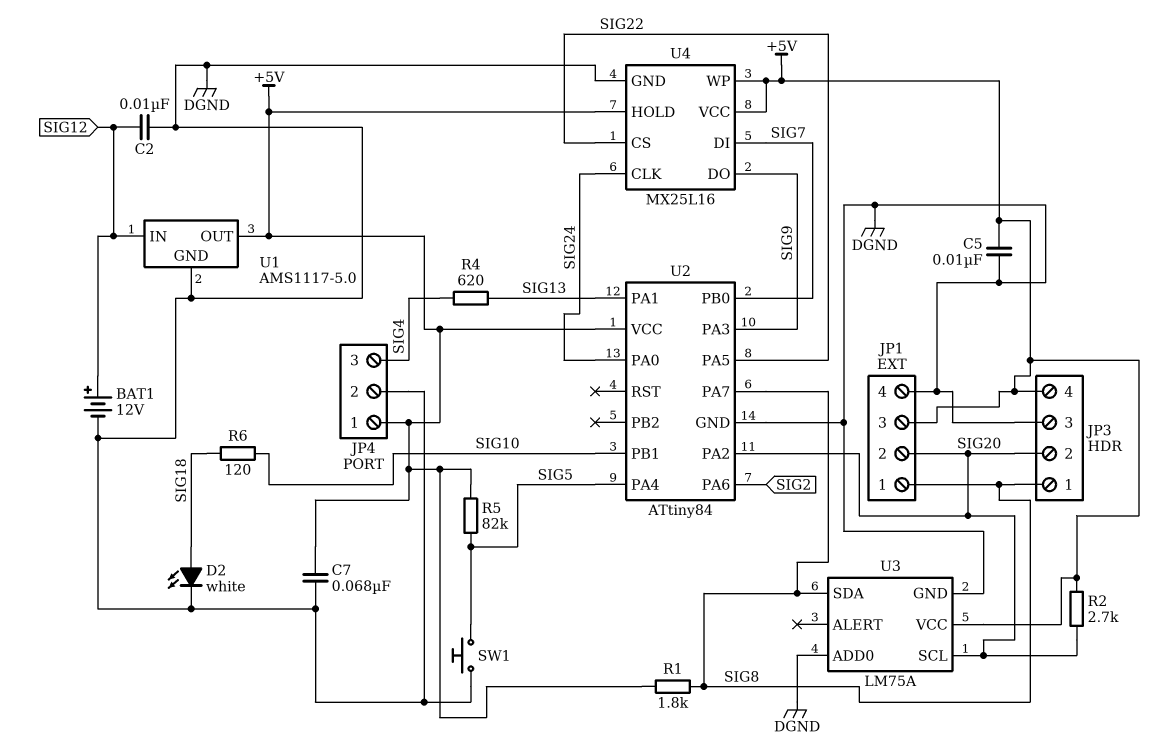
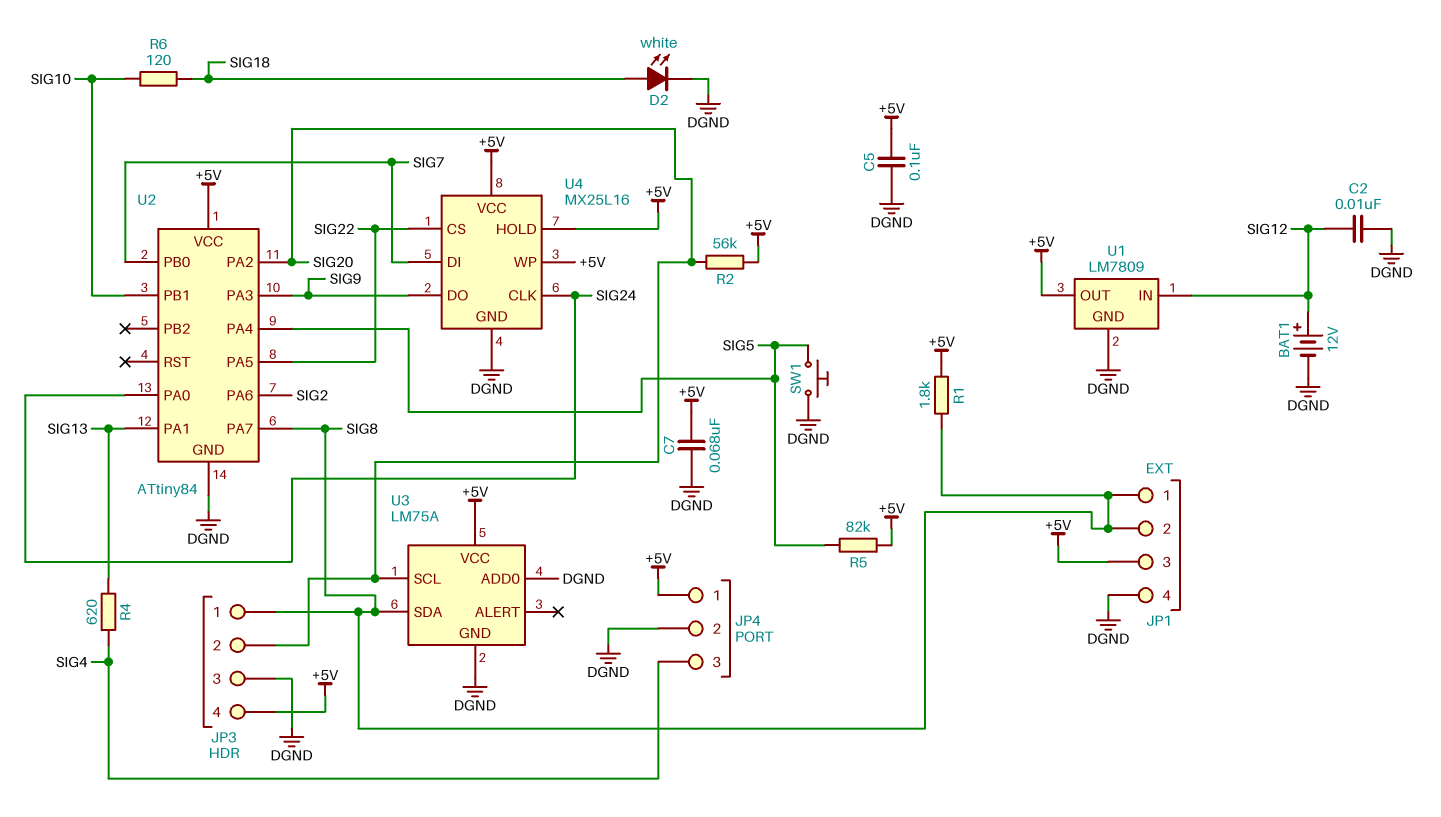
C5: 10nF (+5V, DGND) -> 100nF (+5V, DGND)
JP1 pin 2: SIG20 -> SIG8
R2: 2.7k (+5V, SIG20) -> 56k (+5V, SIG20)
U1: AMS1117-5.0 -> LM7809

